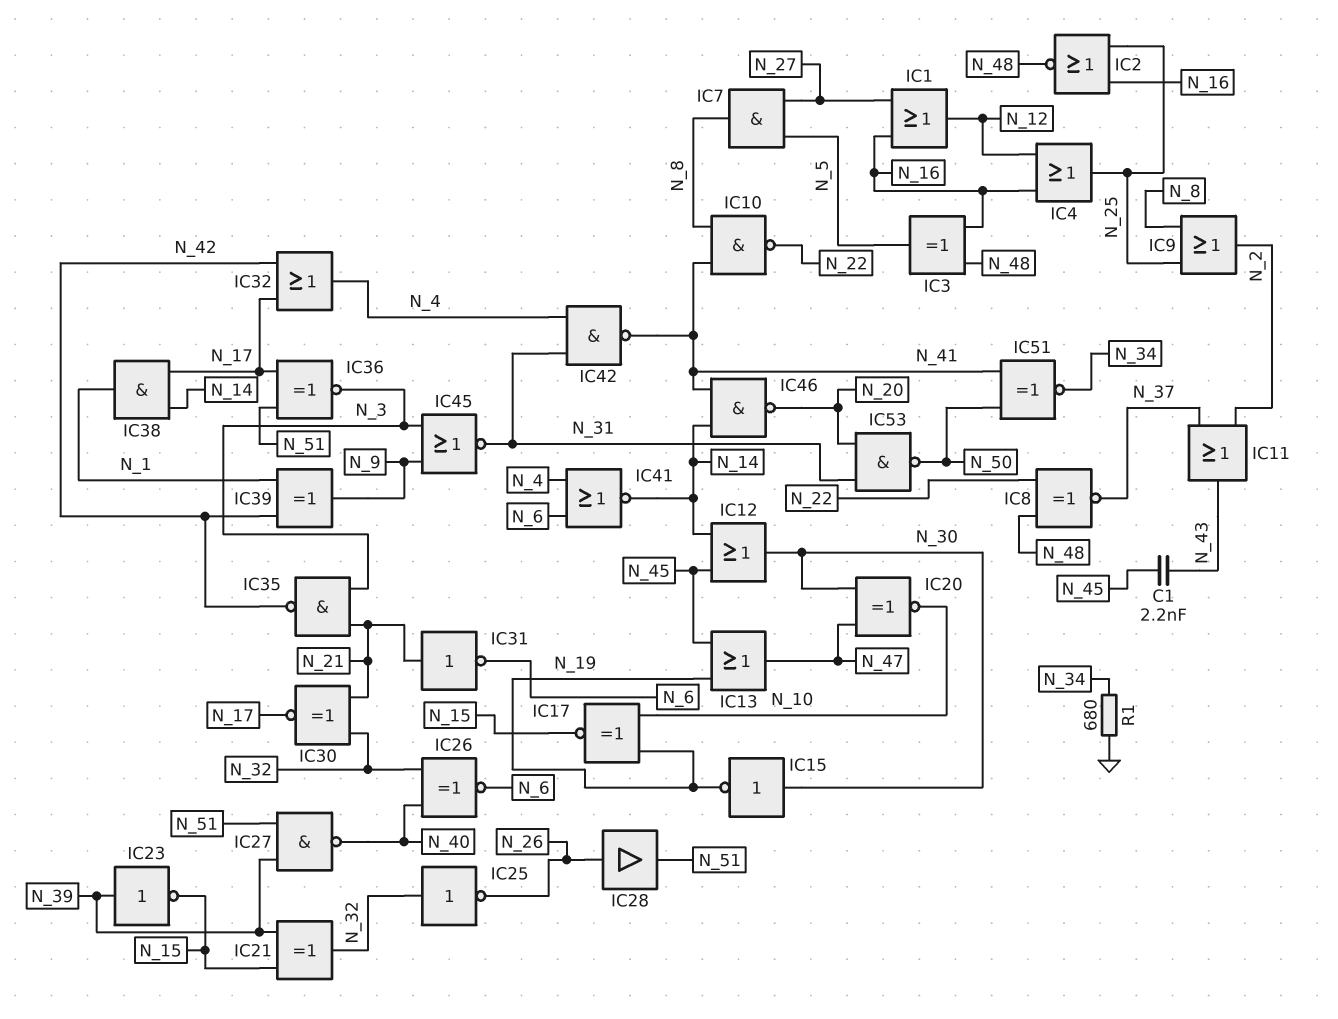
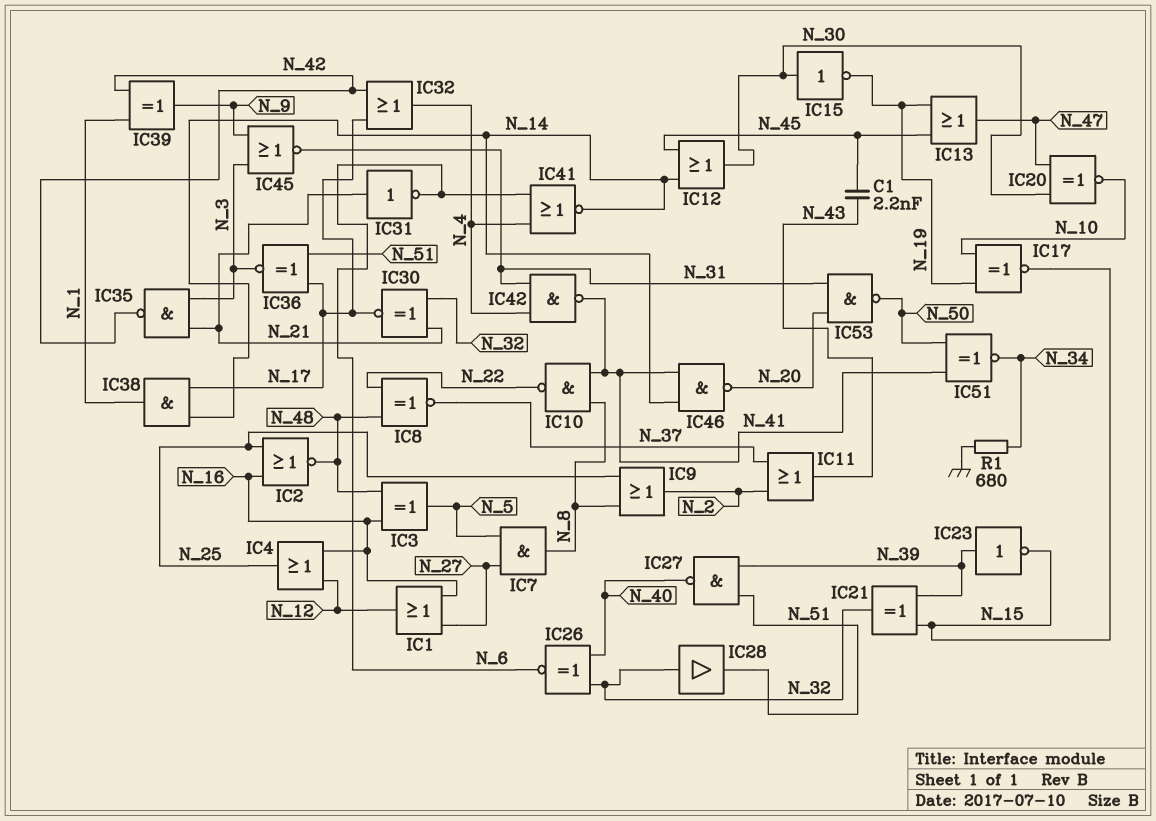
IC25: NOT (in N_32, out N_26) -> none
IC28: buffer (in N_26, out N_51) -> buffer (in N_32, out N_51)

